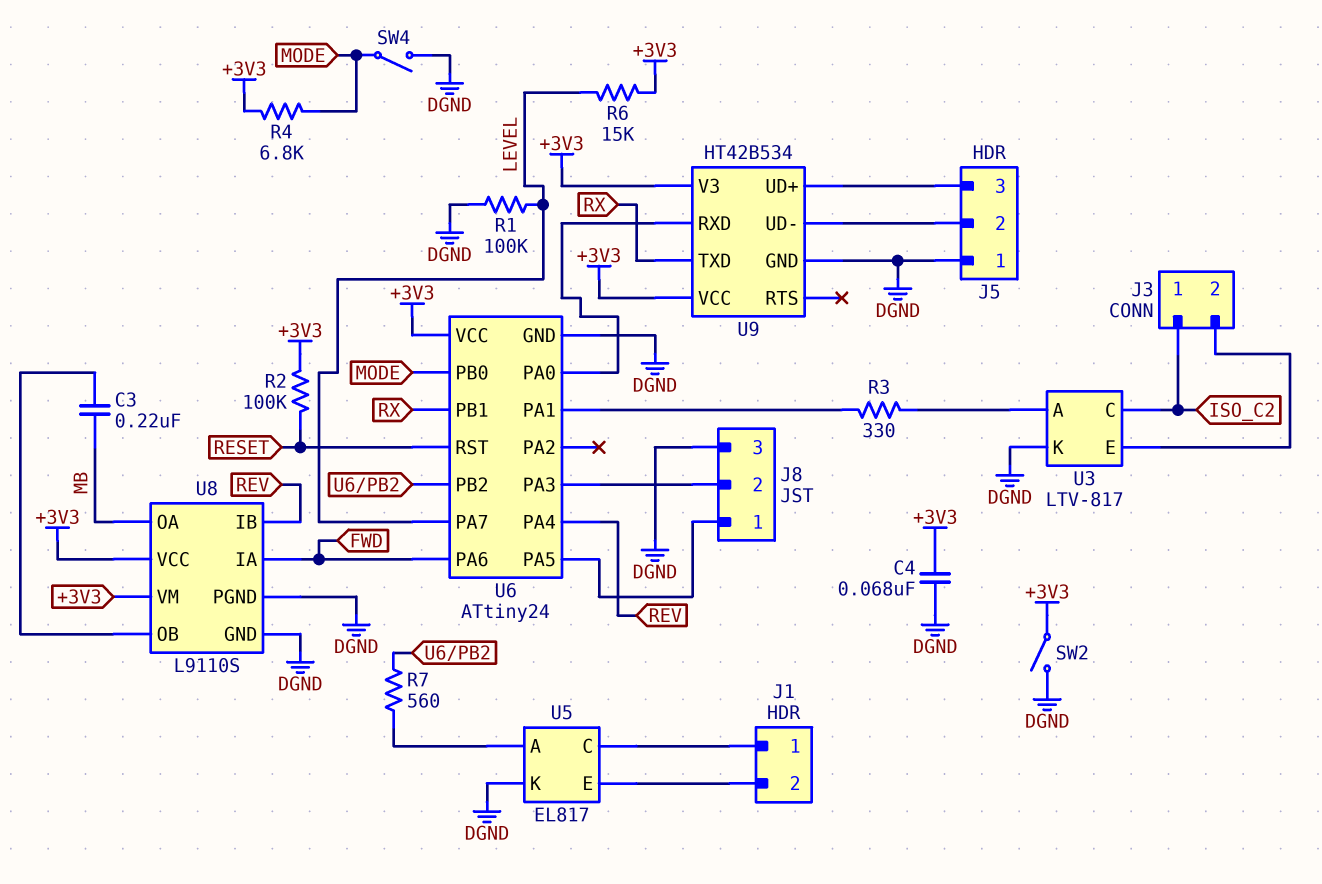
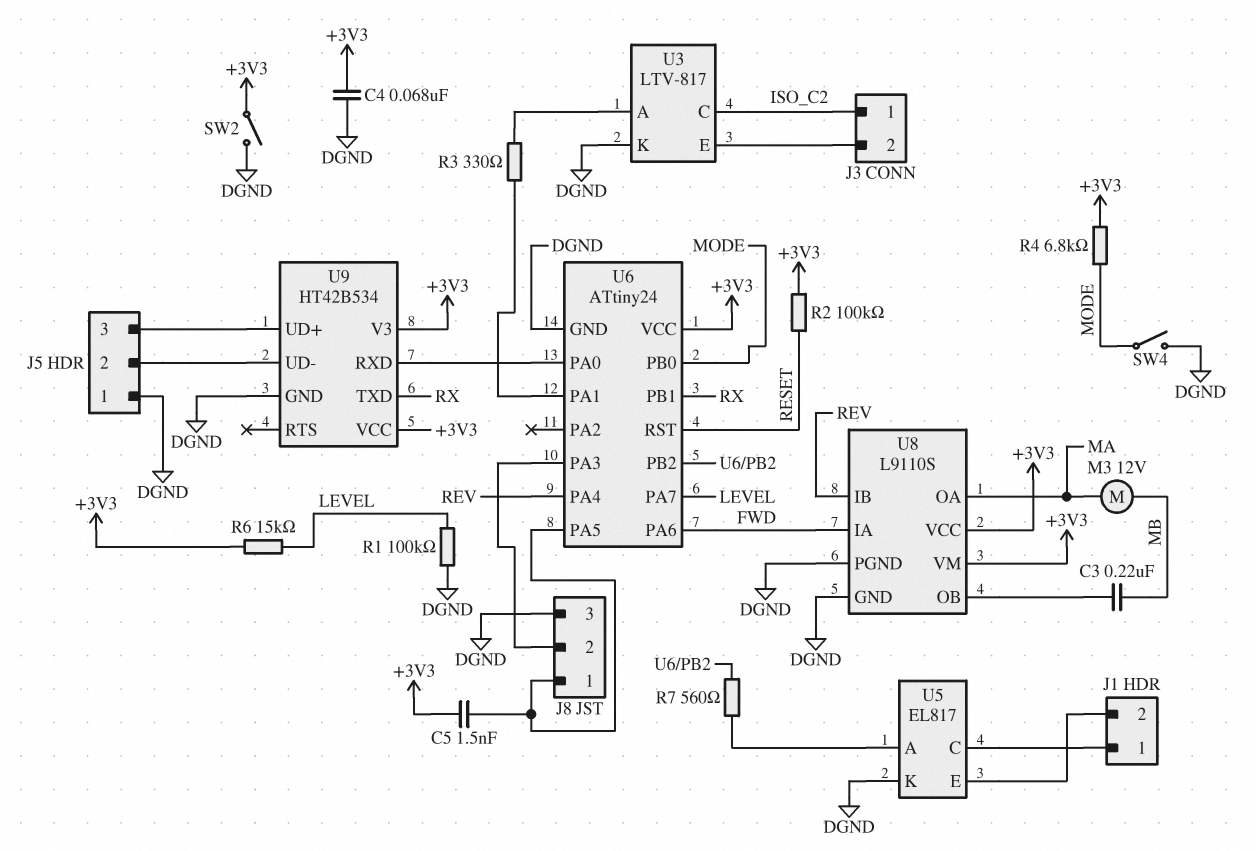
C5: none -> 1.5nF (+3V3, J8/1)
M3: none -> motor 12V (MA, MB)
U8 pin OA: MB -> MA

